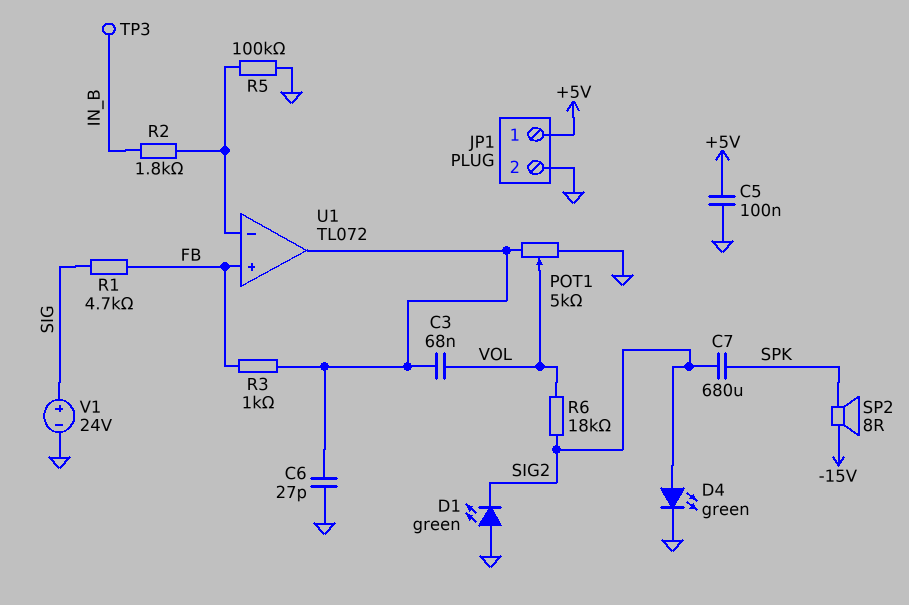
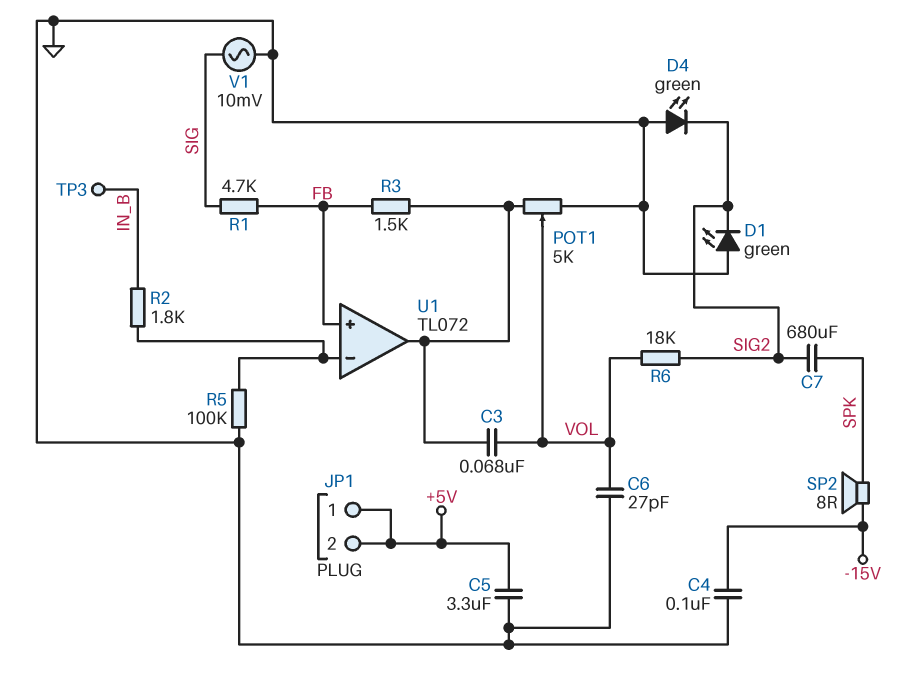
C4: none -> 100nF (-15V, GND)
C5: 100nF (+5V, GND) -> 3.3uF (+5V, GND)
C6: 27pF (GND, U1/out) -> 27pF (GND, VOL)
D4: LED green (A SIG2, K GND) -> LED green (A GND, K SIG2)
JP1 pin 2: GND -> +5V
R3: 1k (FB, U1/out) -> 1.5k (FB, U1/out)
V1: 24V (plus SIG, minus GND) -> AC 10mV (GND, SIG)

